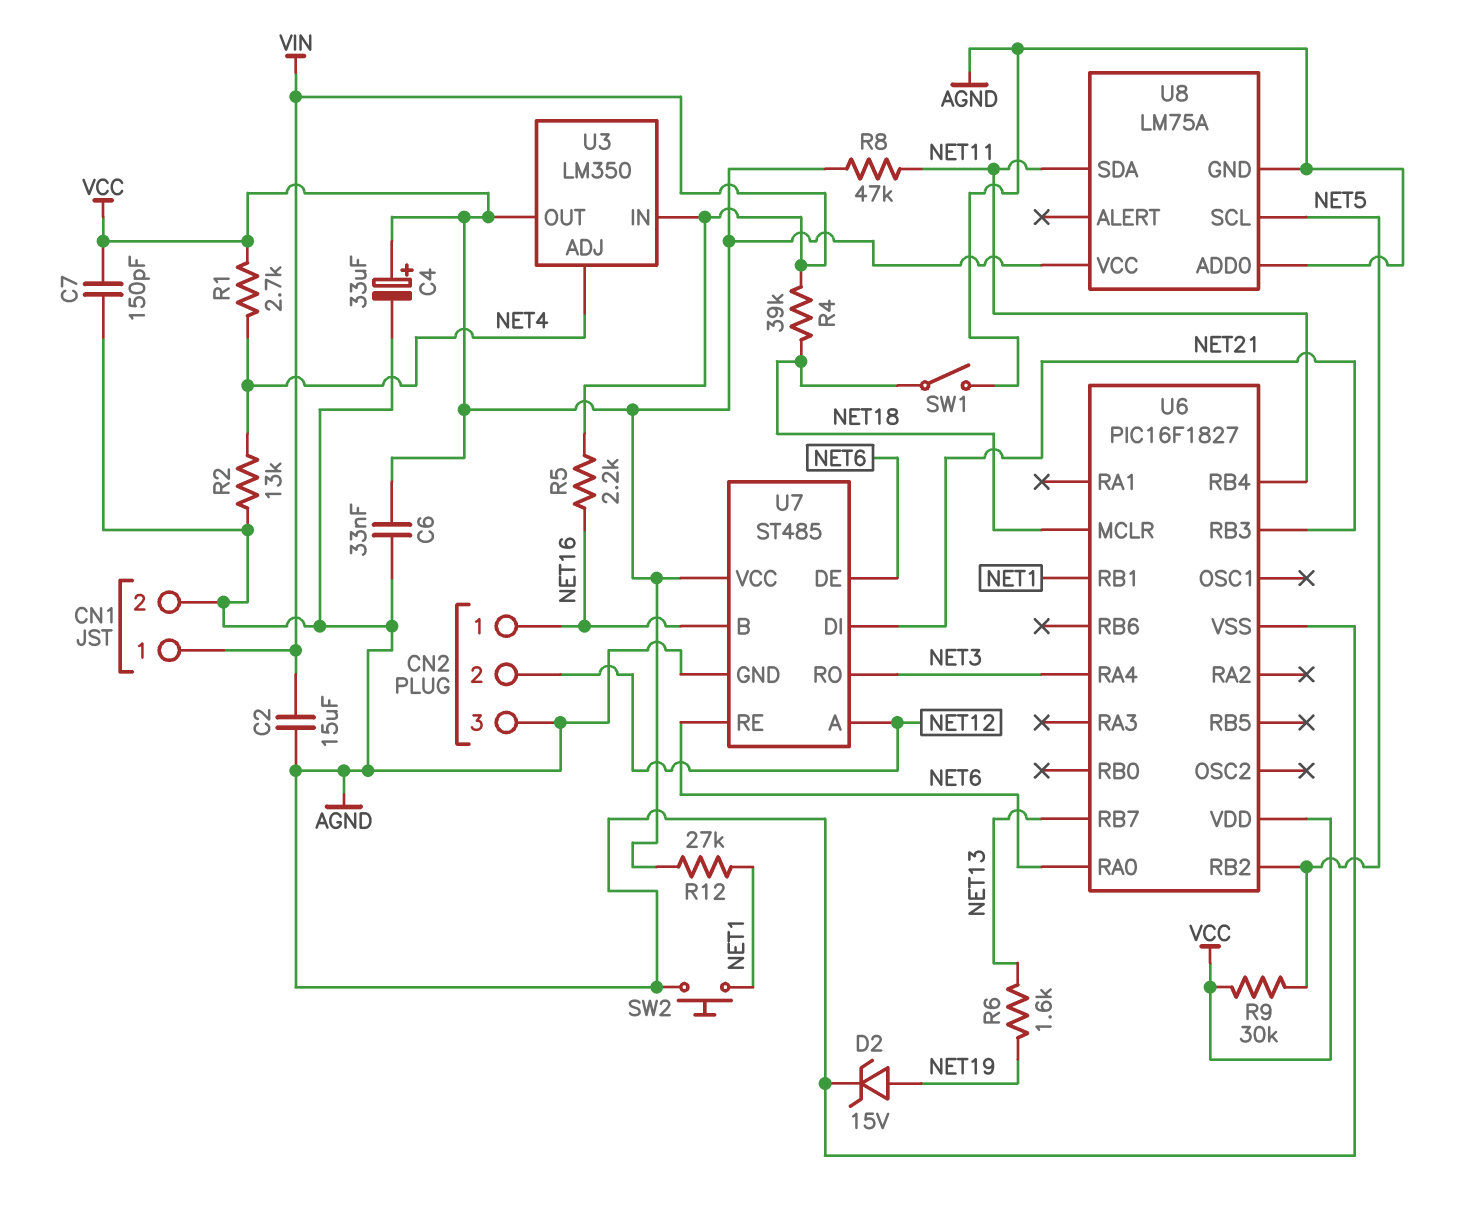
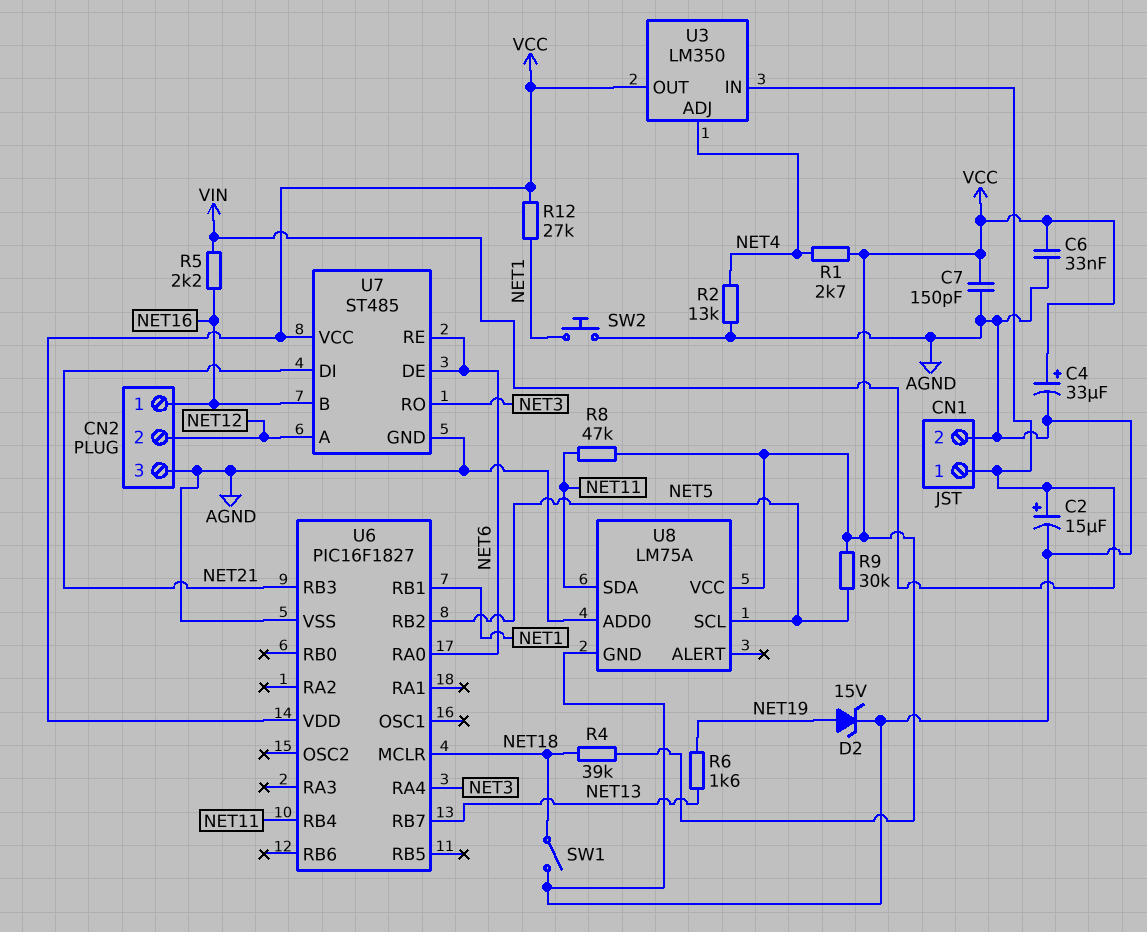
C2: 15uF (AGND, VIN) -> 15uF (plus VIN, minus AGND)
R4: 39k (NET18, VIN) -> 39k (NET18, VCC)

